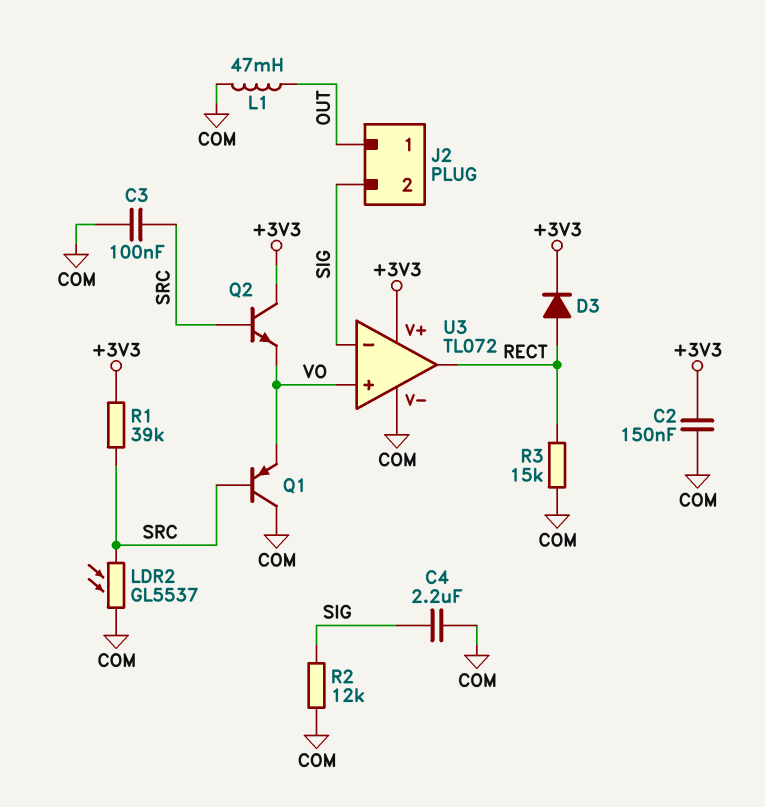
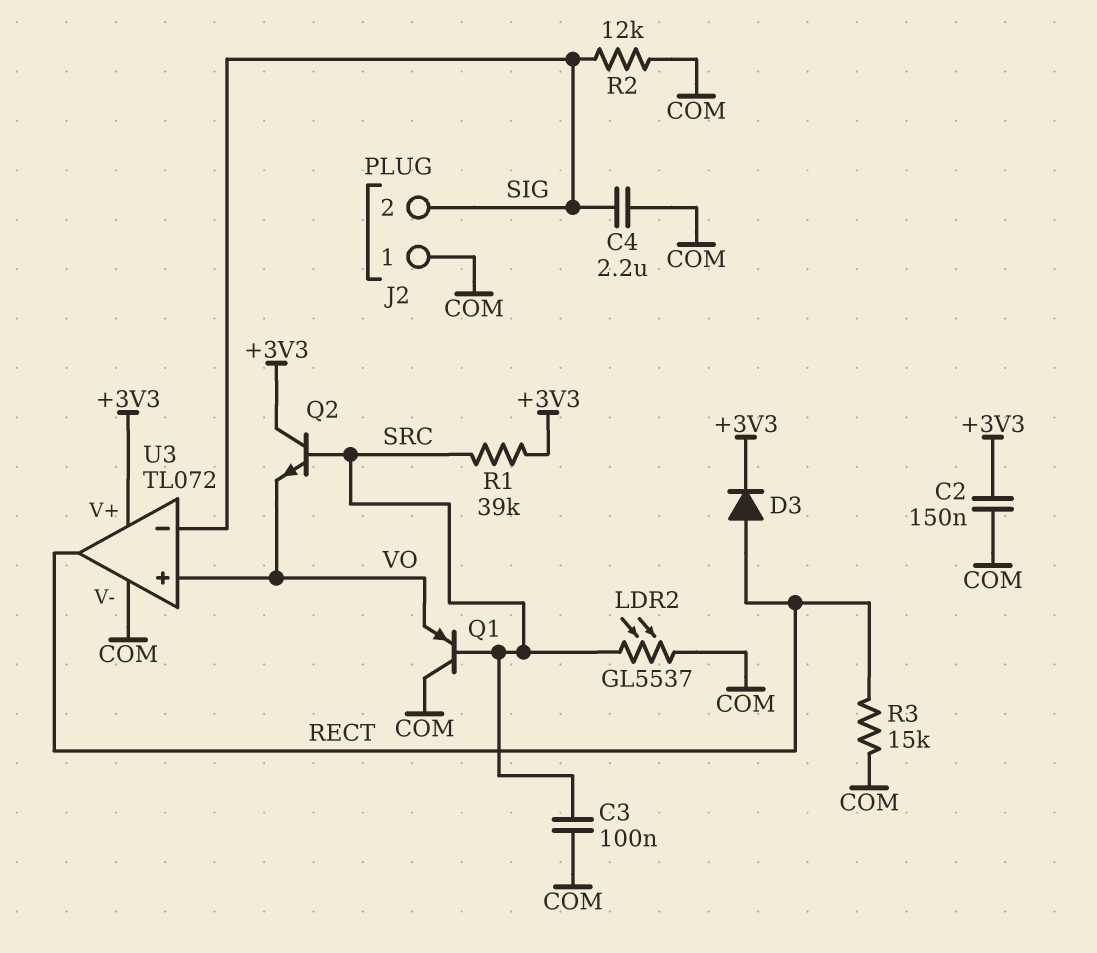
J2 pin 1: OUT -> COM
L1: 47mH (COM, OUT) -> none

